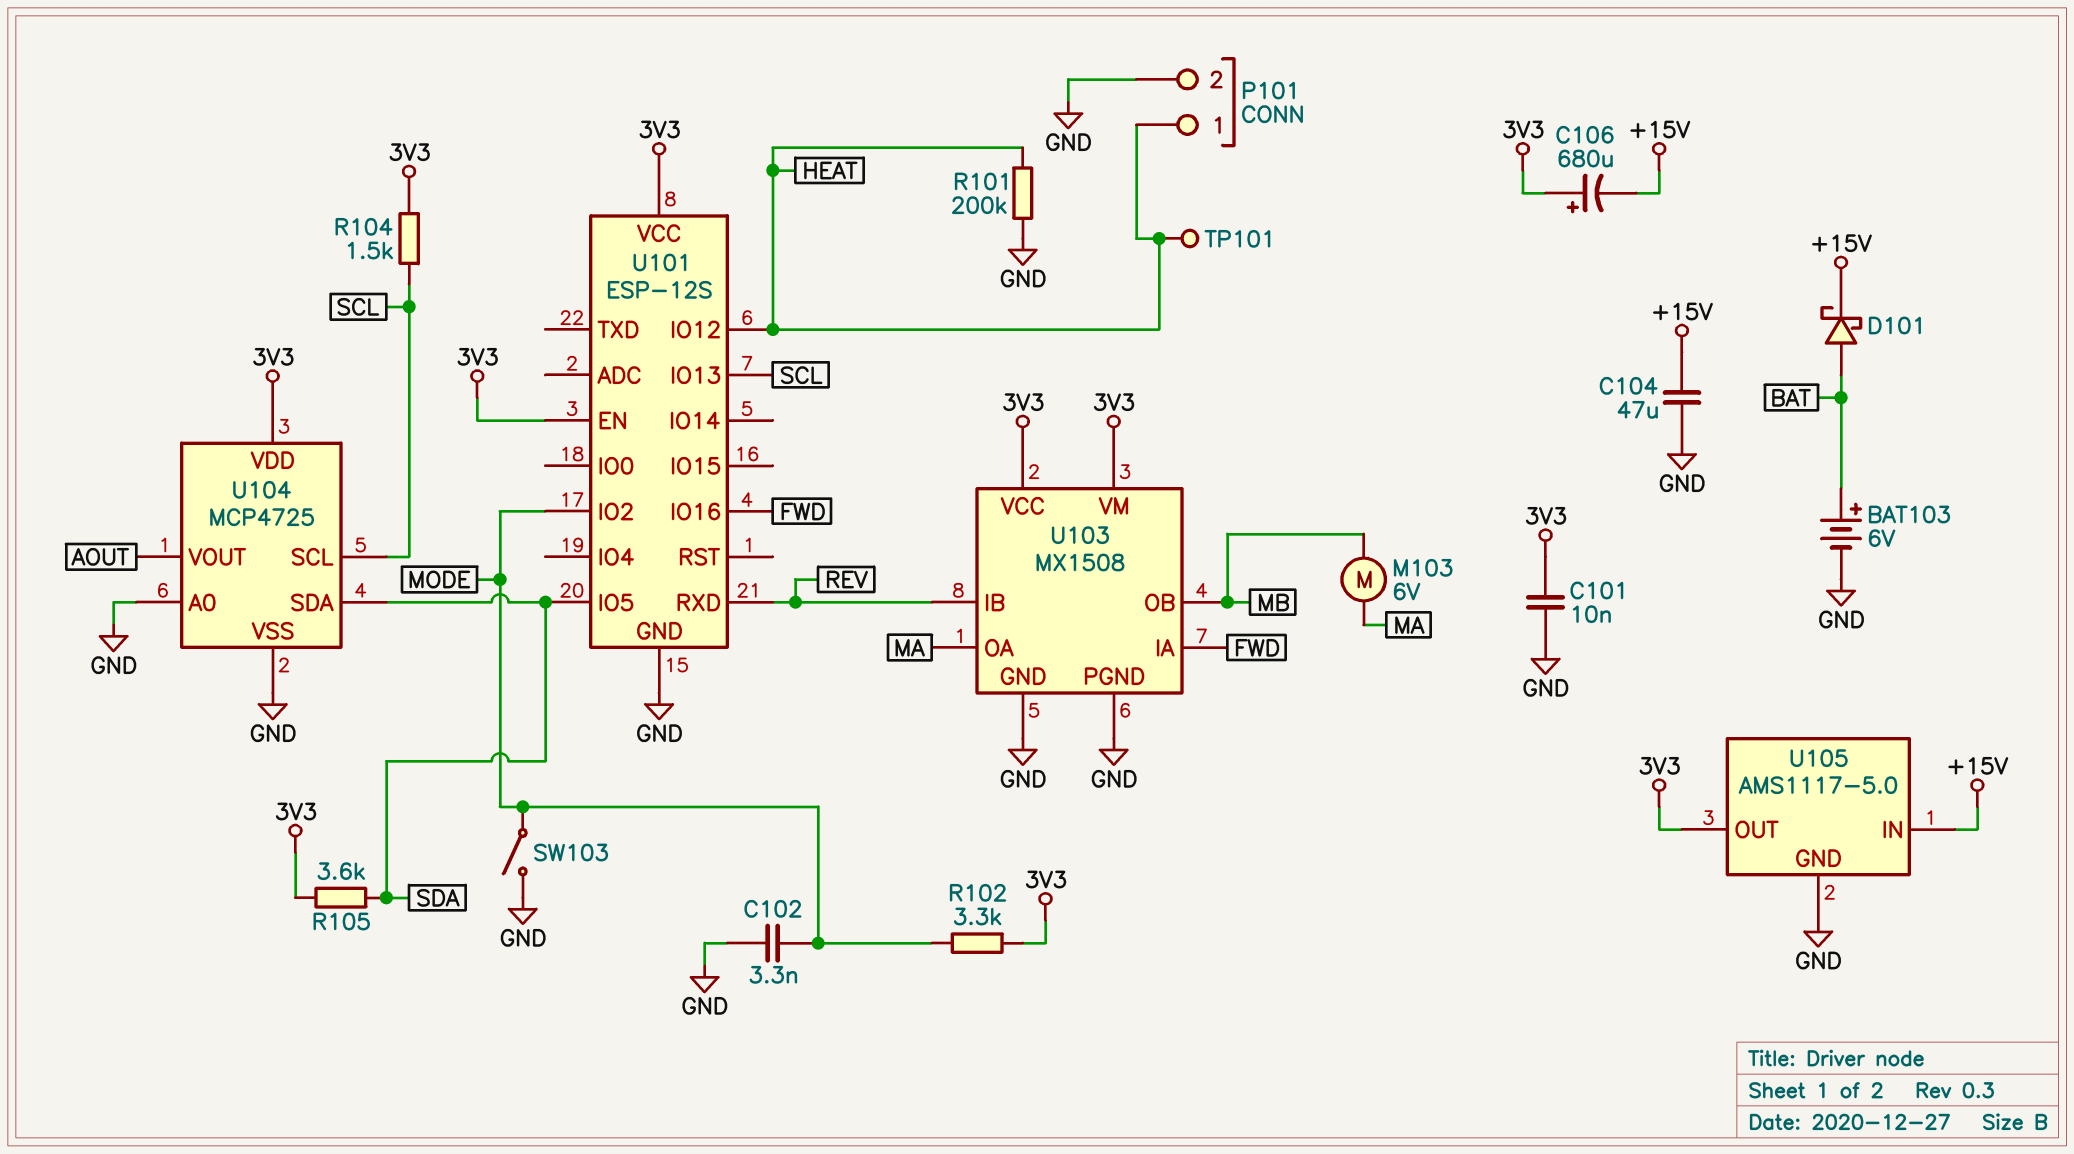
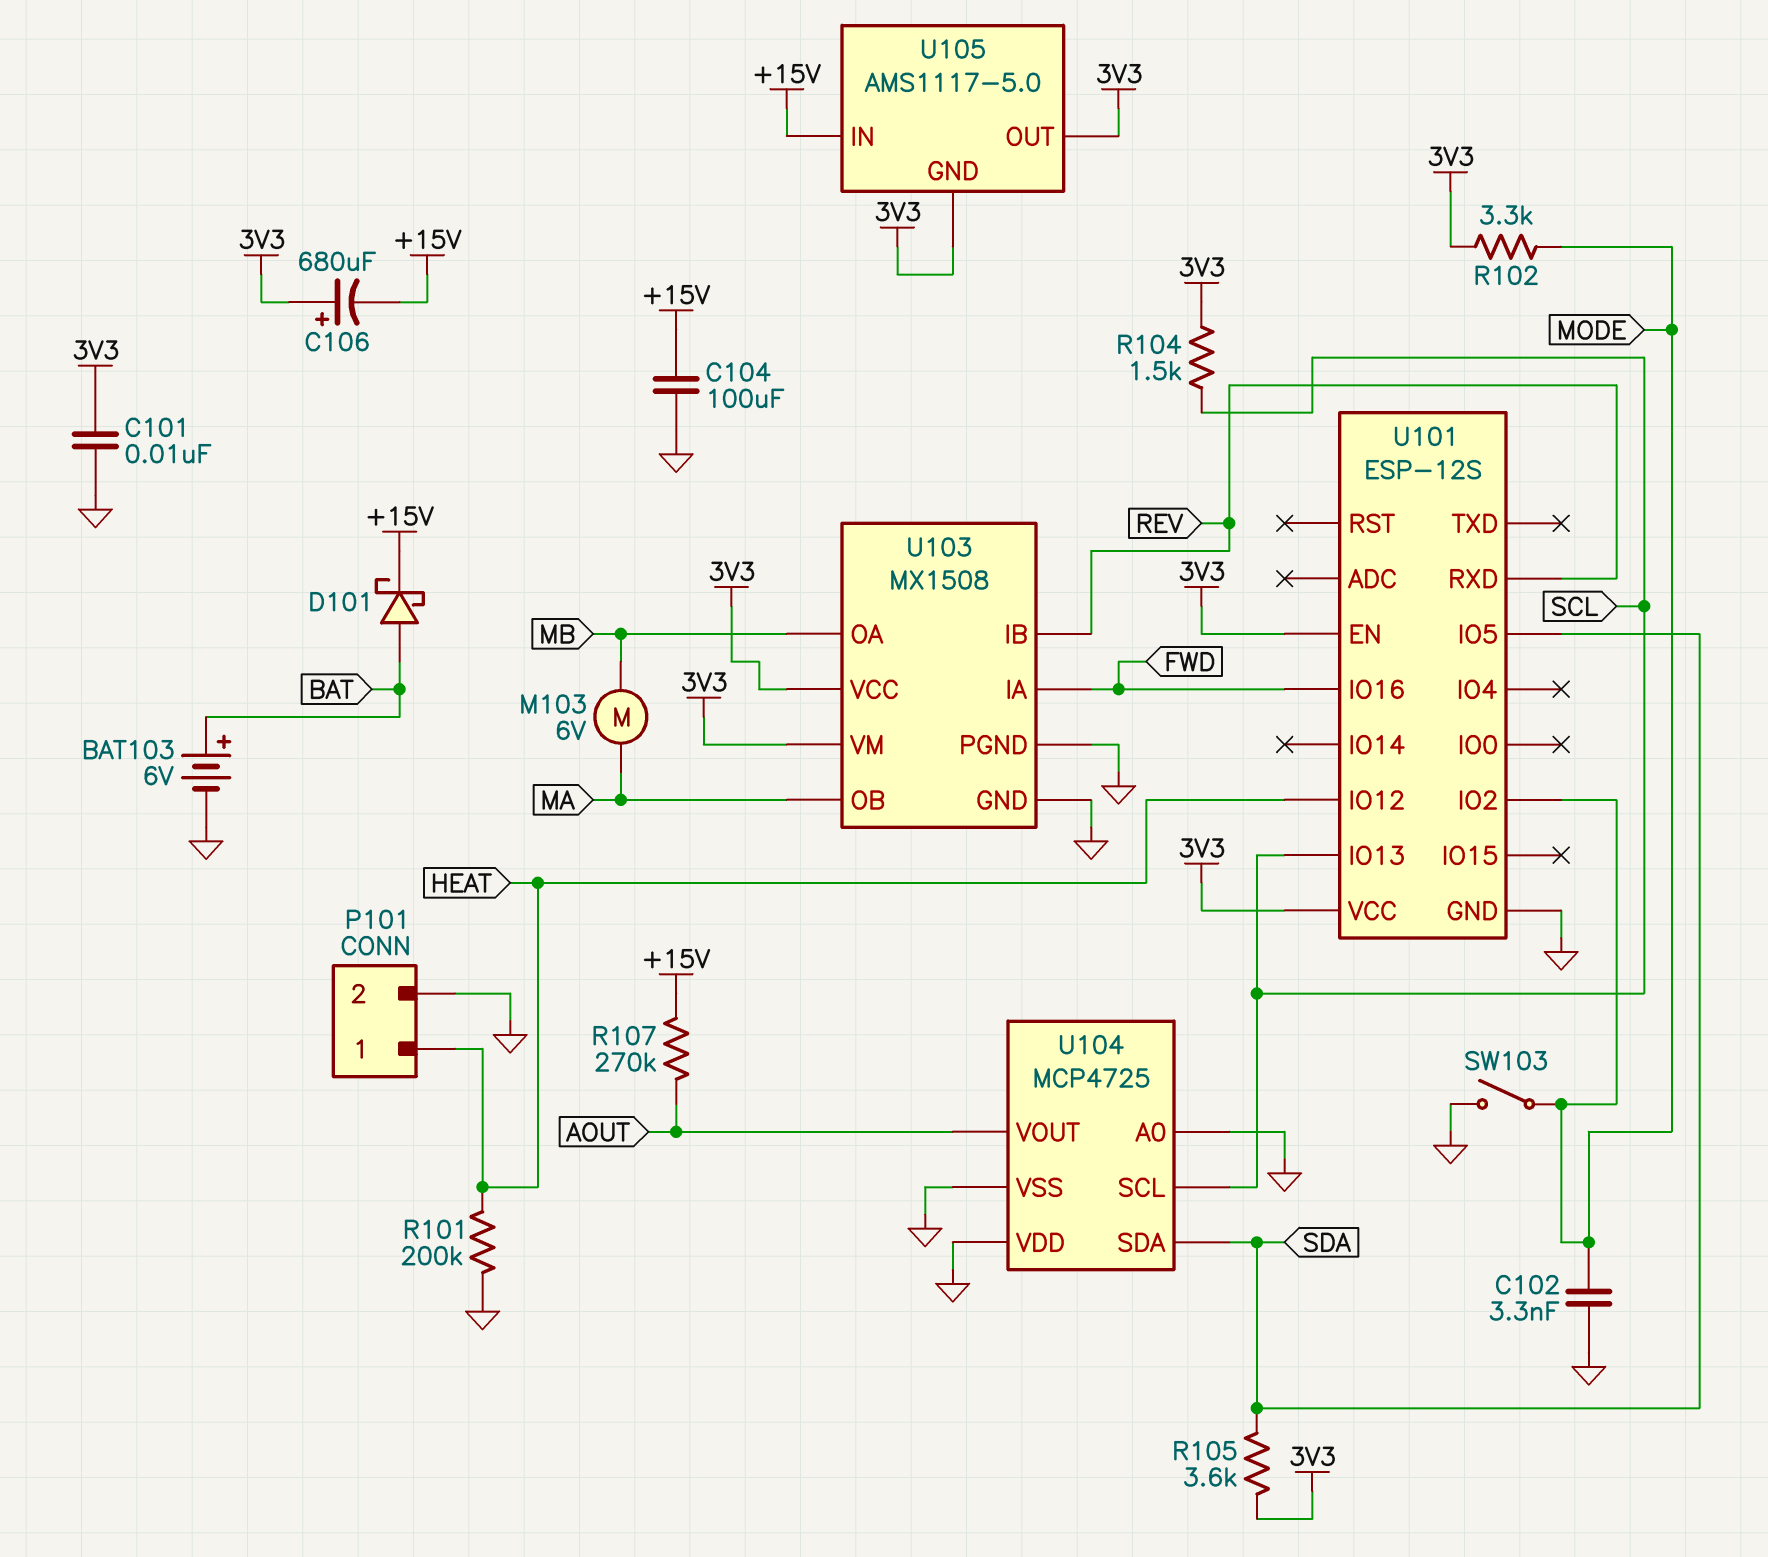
C104: 47uF (+15V, GND) -> 100uF (+15V, GND)
R107: none -> 270k (+15V, AOUT)
TP101: test point (HEAT) -> none
U103 pin OA: MA -> MB
U103 pin OB: MB -> MA
U104 pin VDD: 3V3 -> GND
U105 pin GND: GND -> 3V3

